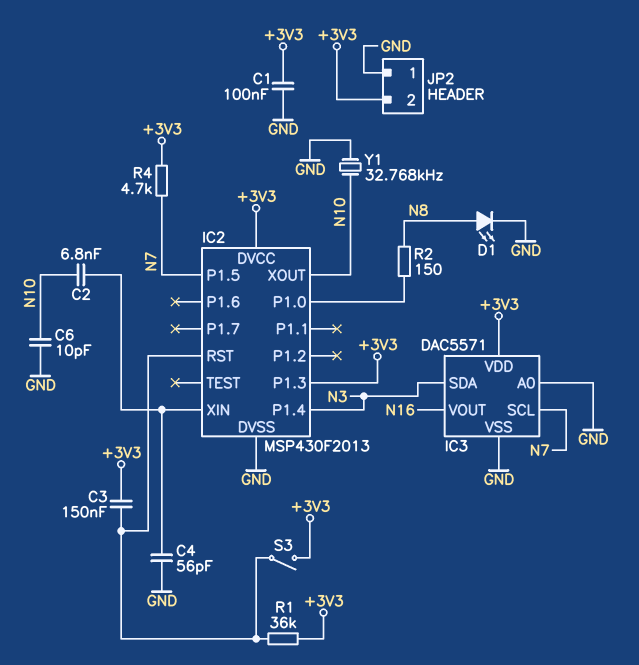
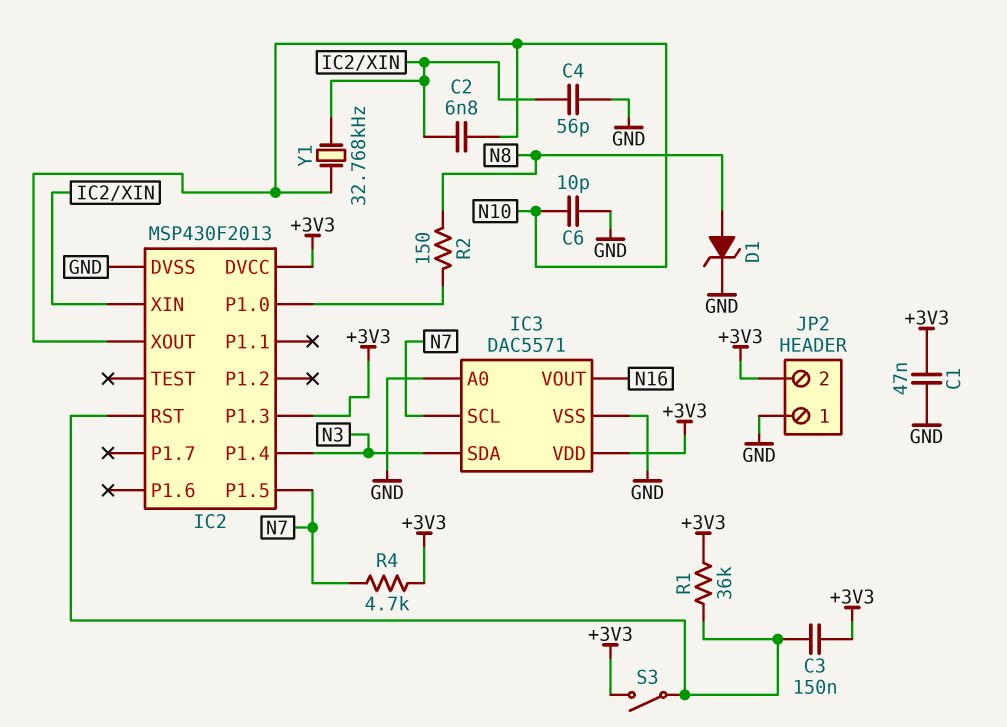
C1: 100nF (+3V3, GND) -> 47nF (+3V3, GND)
D1: LED (A N8, K GND) -> zener (A N8, K GND)
Y1: 32.768kHz (GND, N10) -> 32.768kHz (IC2/XIN, N10)

